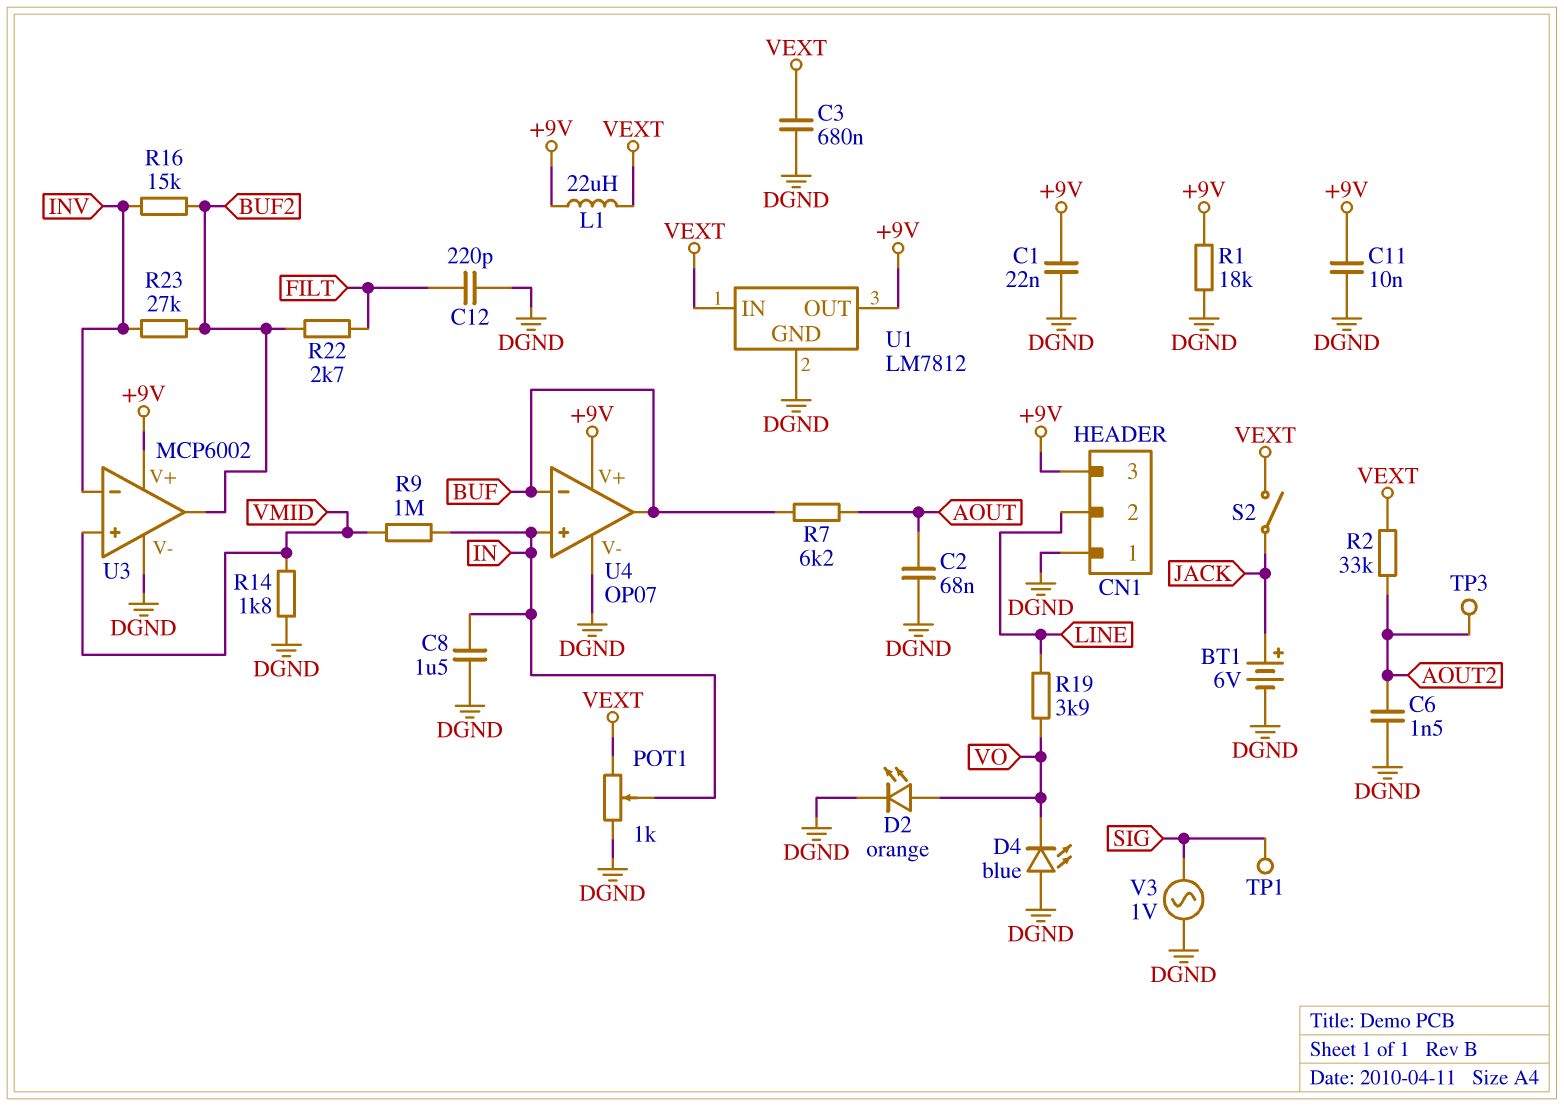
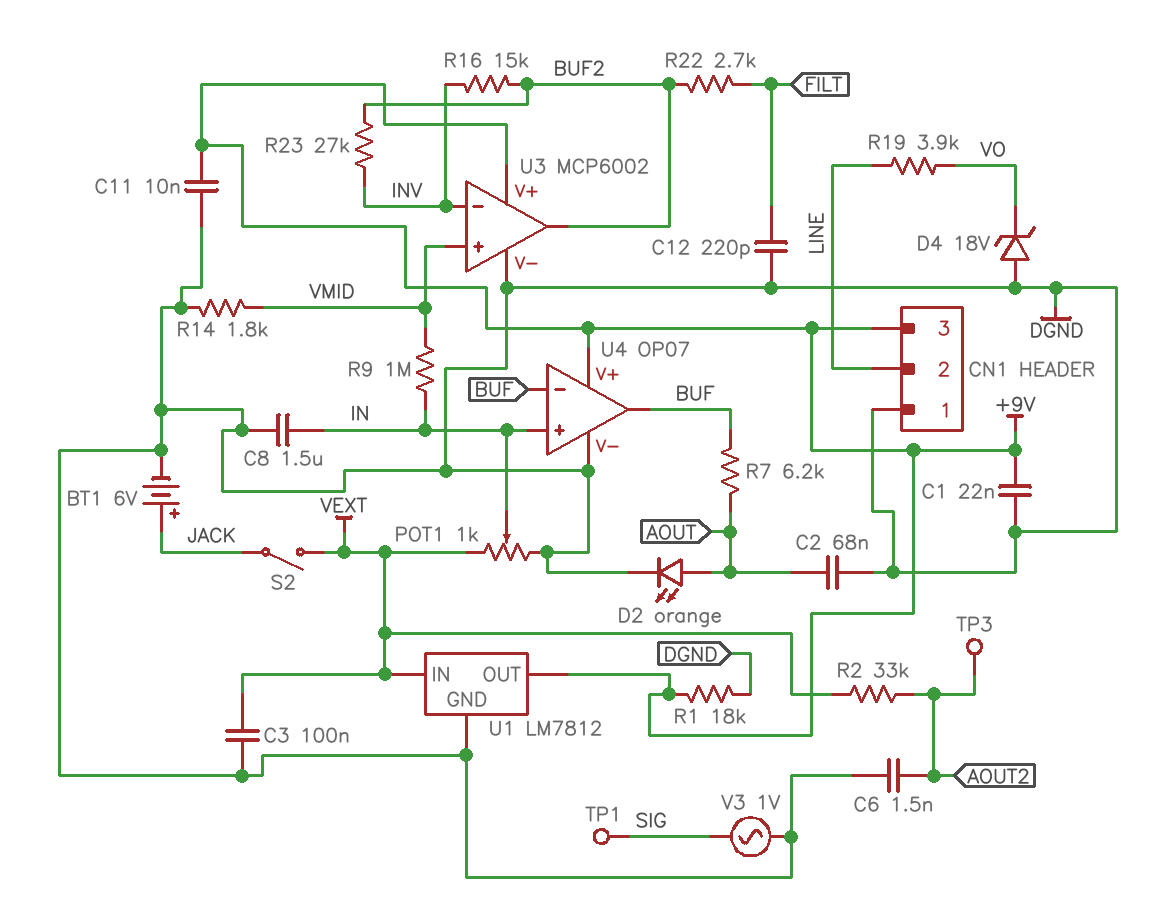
C3: 680nF (DGND, VEXT) -> 100nF (DGND, VEXT)
D2: LED orange (A VO, K DGND) -> LED orange (A AOUT, K DGND)
D4: LED blue (A DGND, K VO) -> zener 18V (A DGND, K VO)
L1: 22uH (+9V, VEXT) -> none

